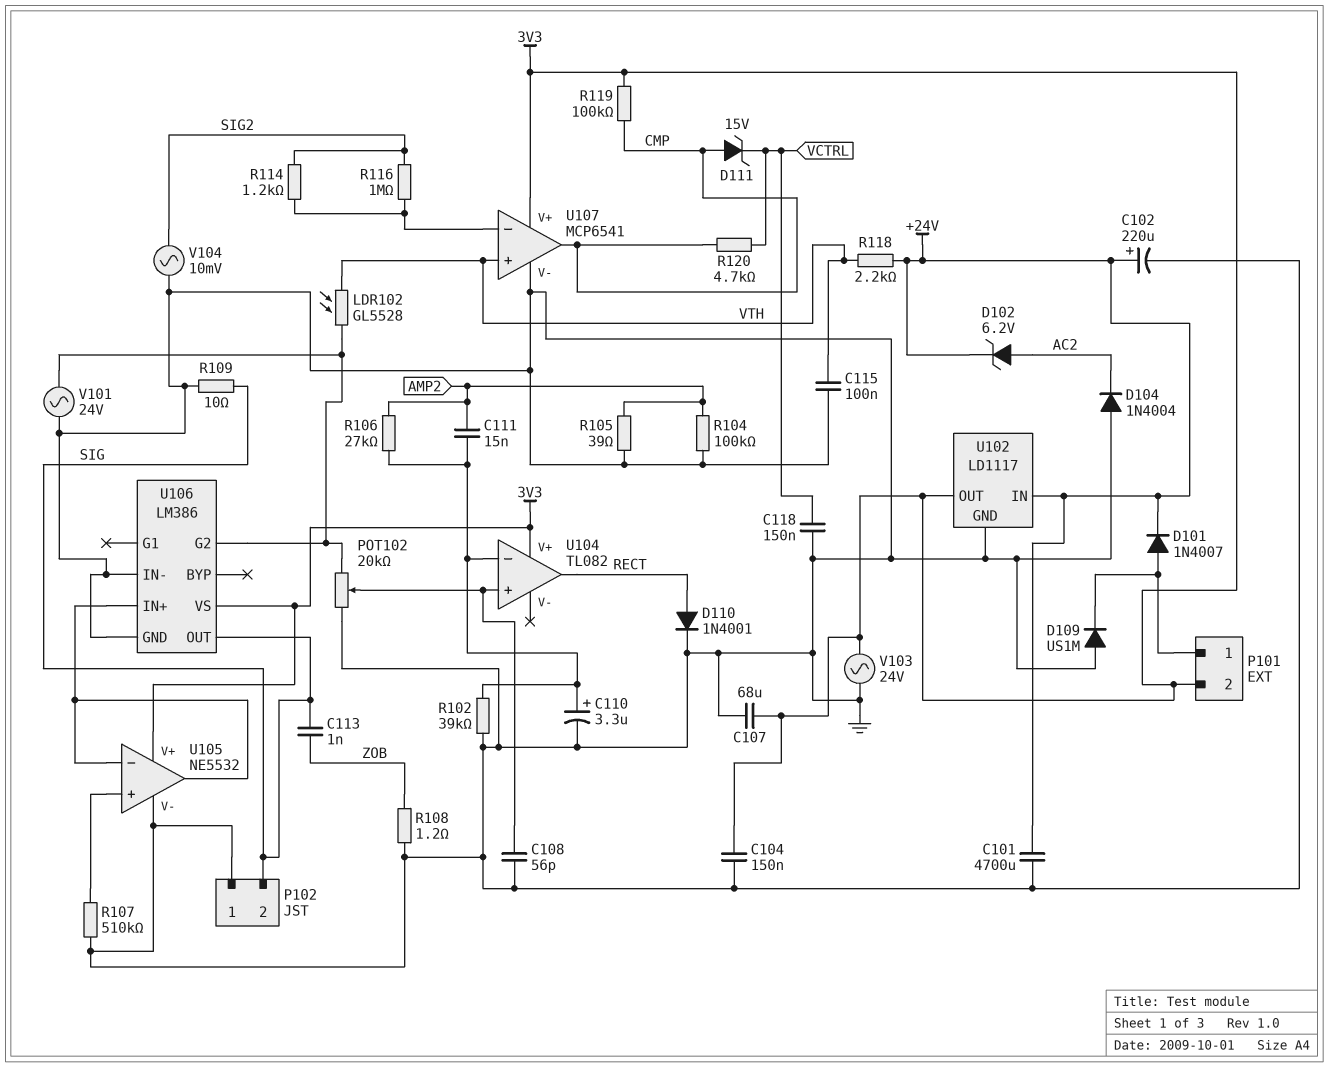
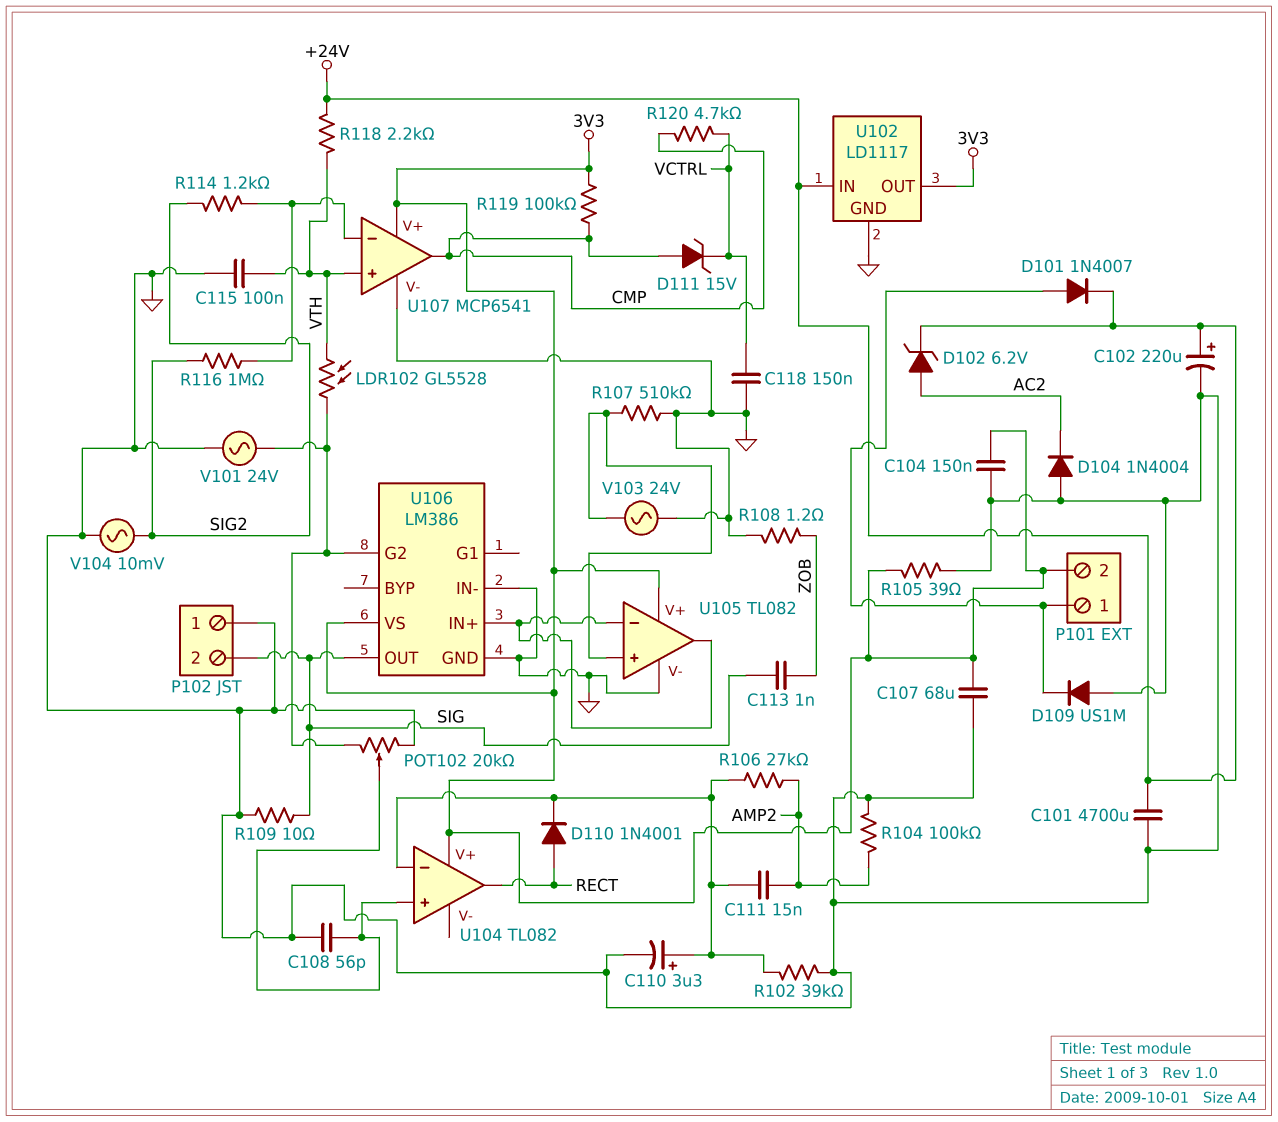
D110: diode 1N4001 (A RECT, K GND) -> diode 1N4001 (A RECT, K U104/in-)
R105: 39 (AMP2, GND) -> 39 (3V3, GND)
U105: NE5532 -> TL082
V103: AC 24V (3V3, GND) -> AC 24V (GND, U105/in+)

